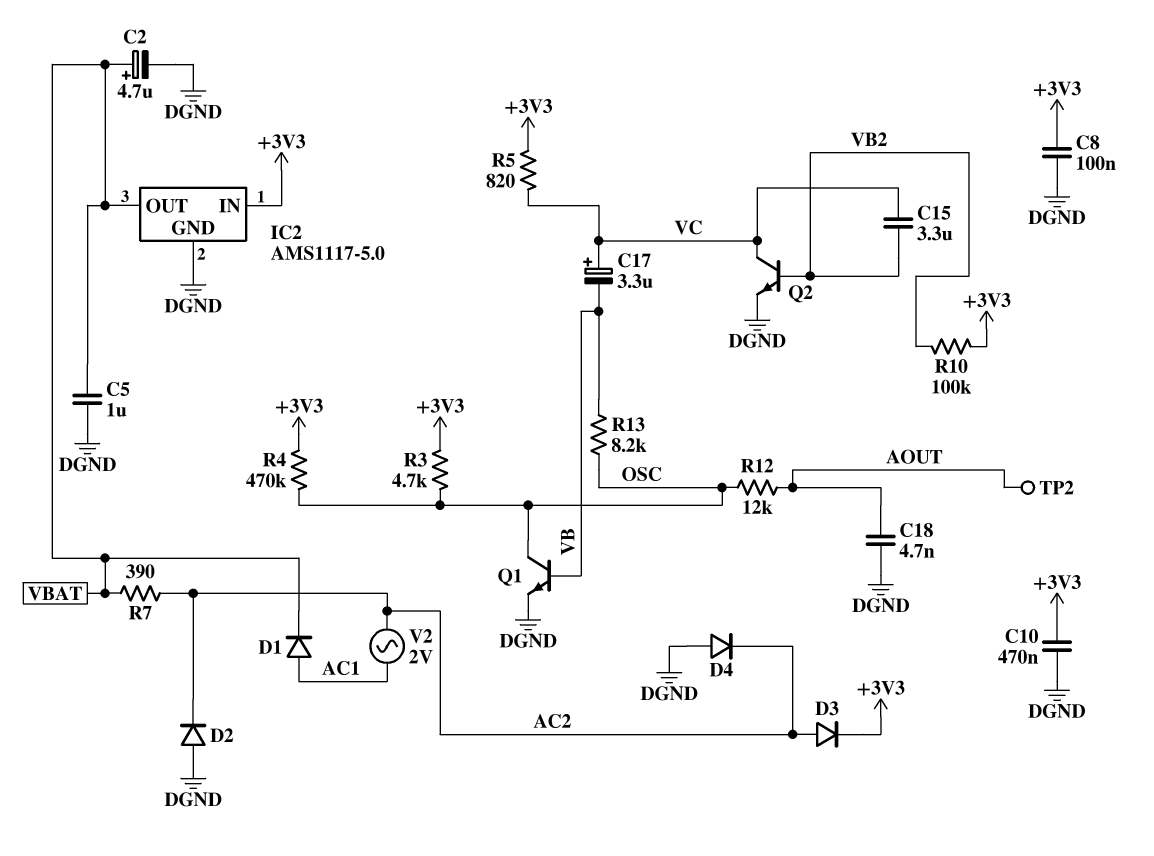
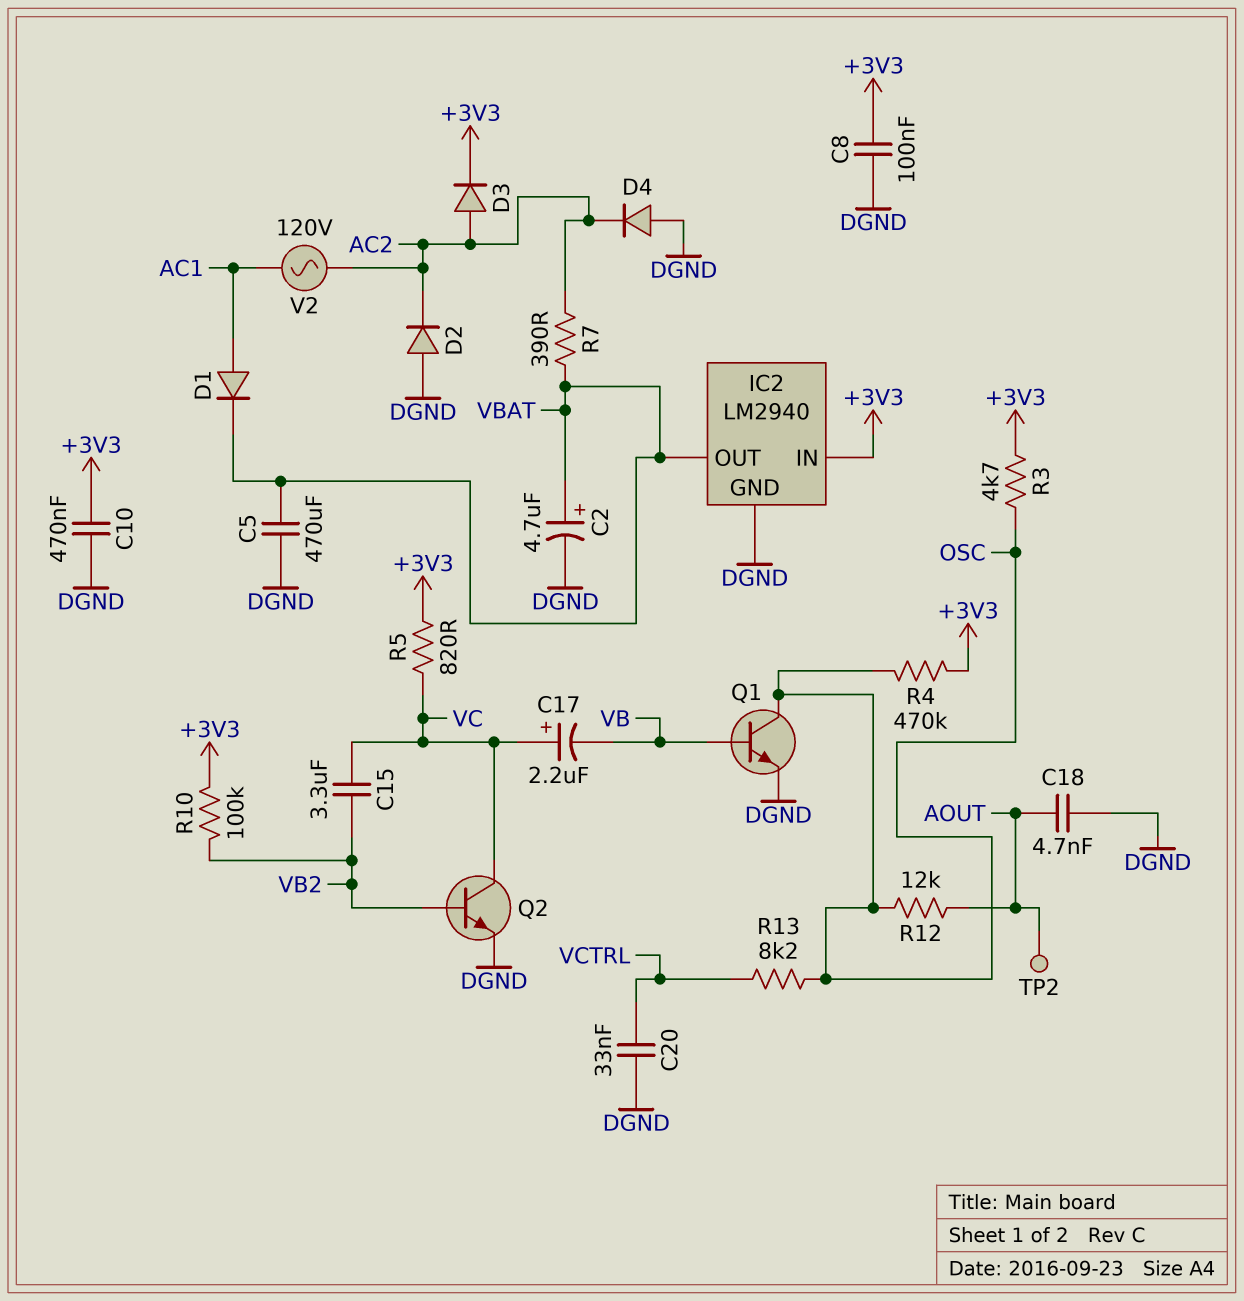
C5: 1uF (DGND, VBAT) -> 470uF (DGND, VBAT)
C17: 3.3uF (plus VC, minus VB) -> 2.2uF (plus VC, minus VB)
C20: none -> 33nF (DGND, VCTRL)
IC2: AMS1117-5.0 -> LM2940
R13: 8.2k (OSC, VB) -> 8.2k (OSC, VCTRL)
V2: AC 2V (AC1, AC2) -> AC 120V (AC1, AC2)

